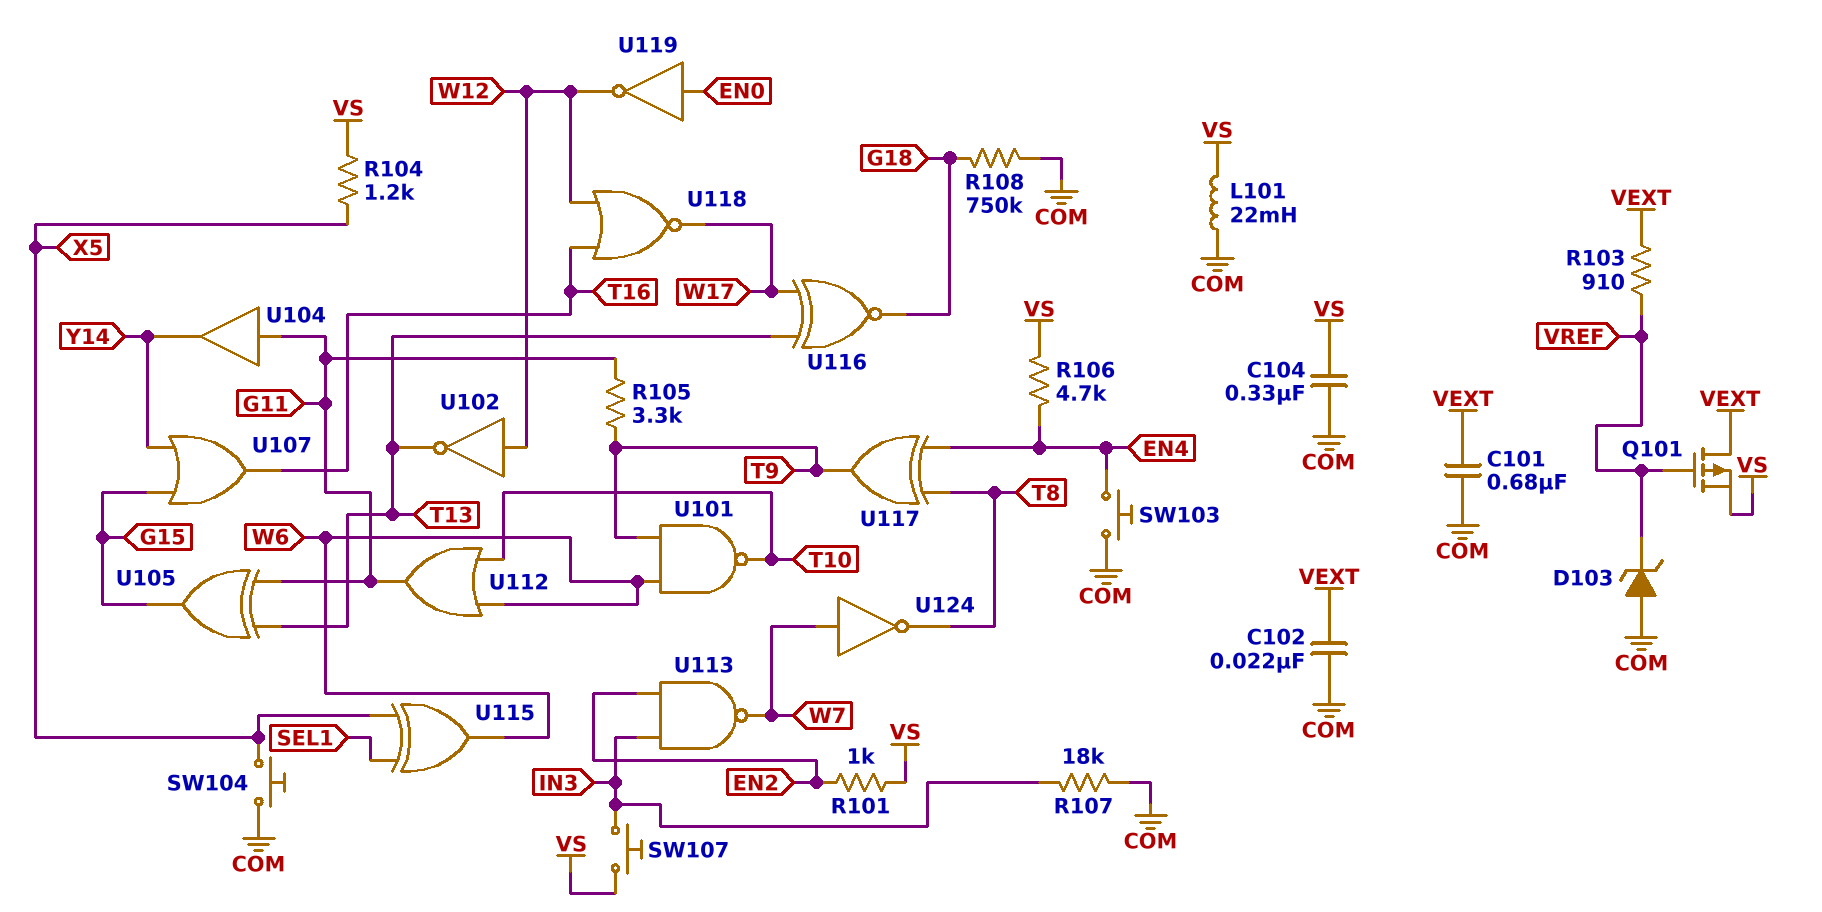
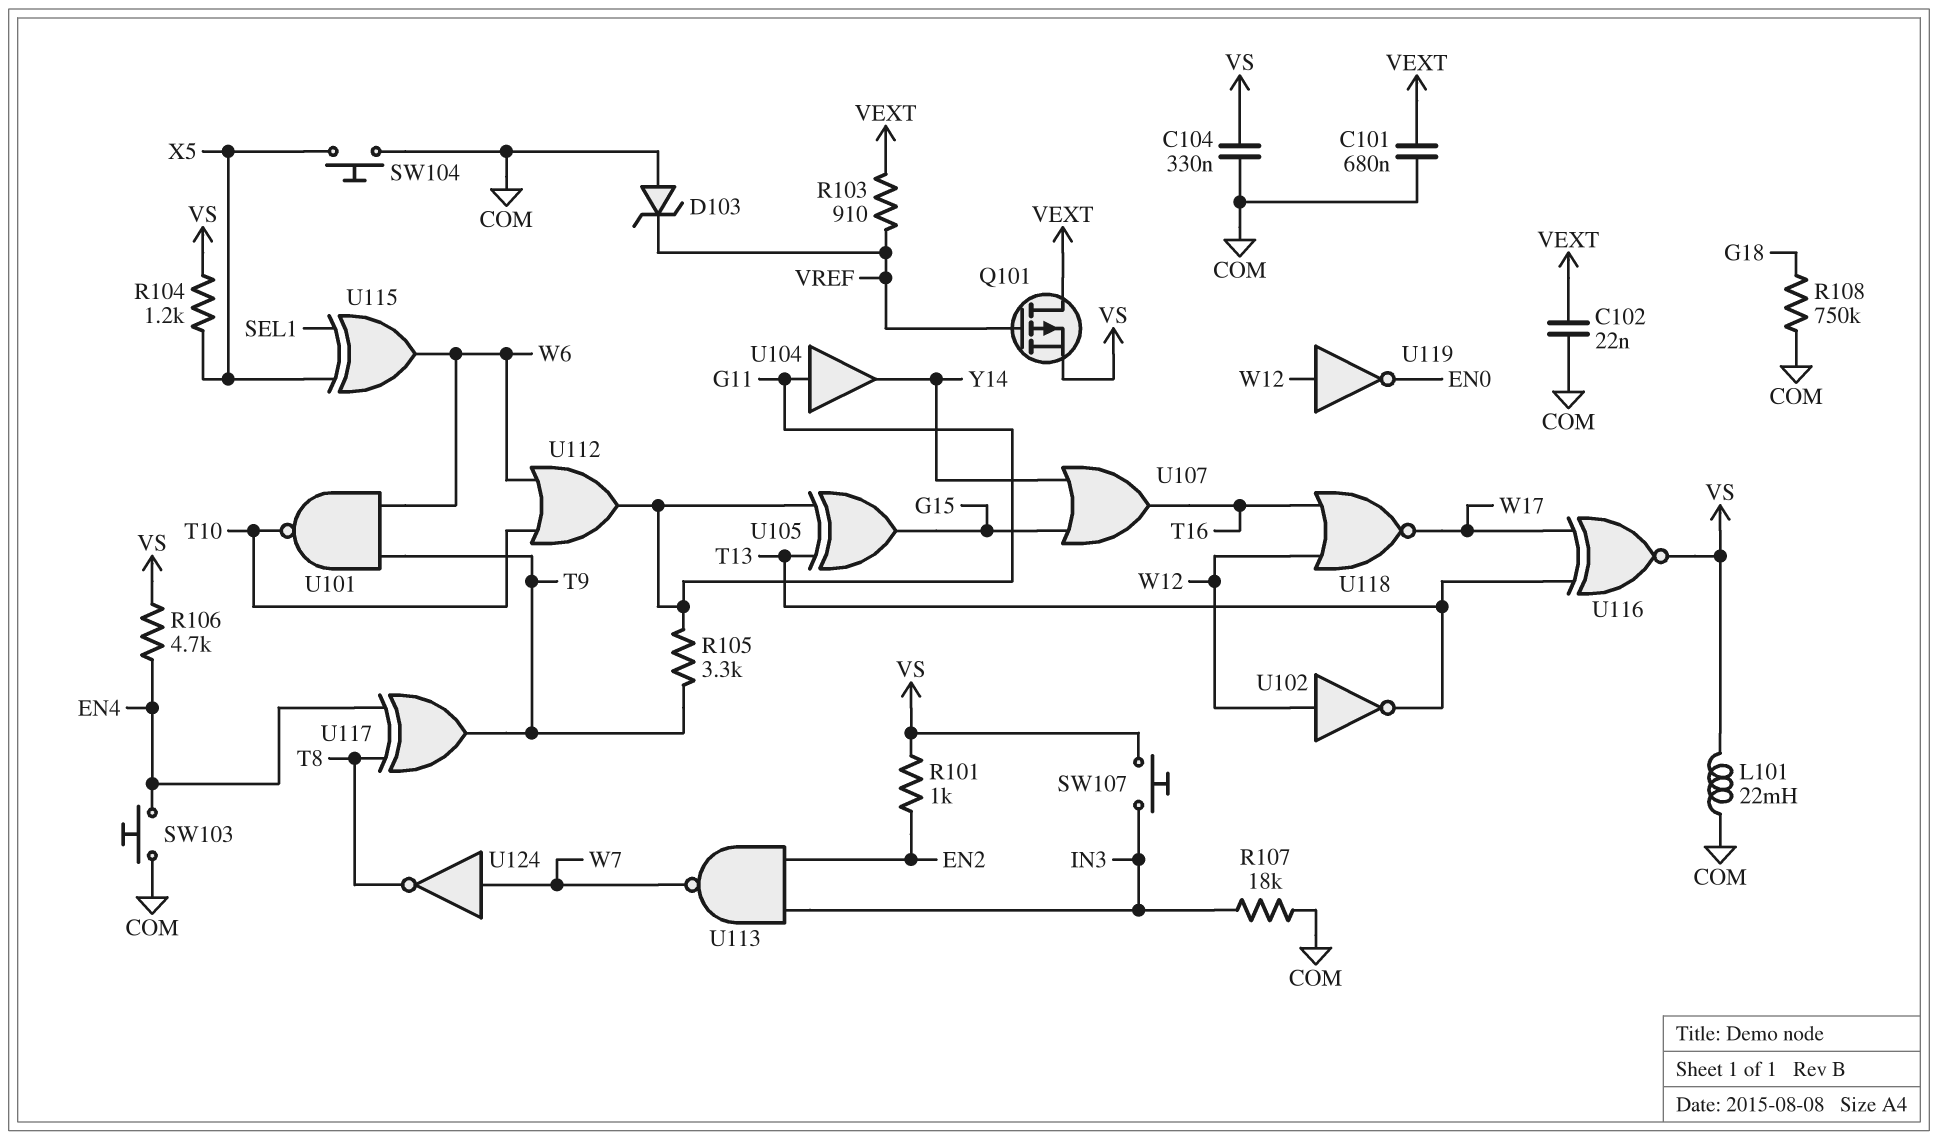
U116: XNOR (in T13, in W17, out G18) -> XNOR (in T13, in W17, out VS)
U119: NOT (in EN0, out W12) -> NOT (in W12, out EN0)

